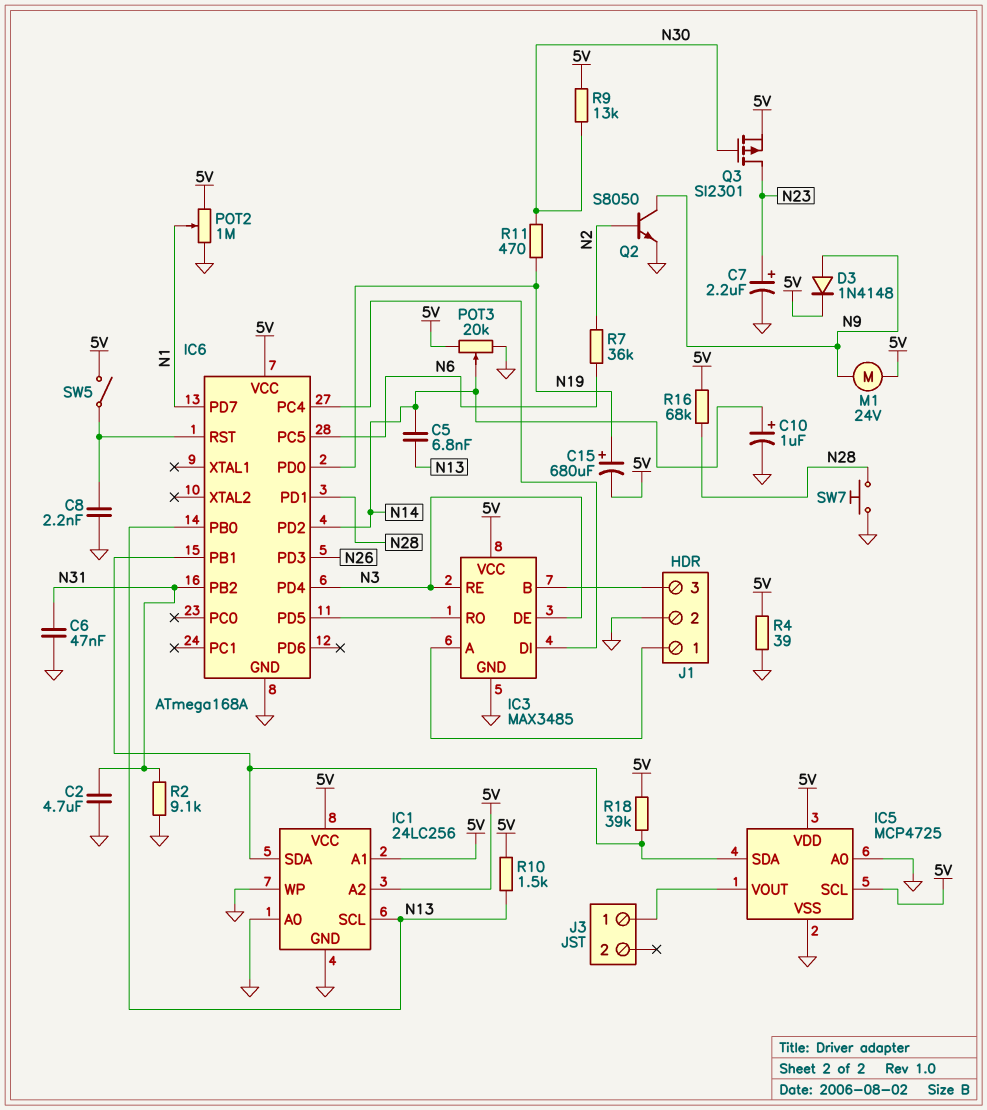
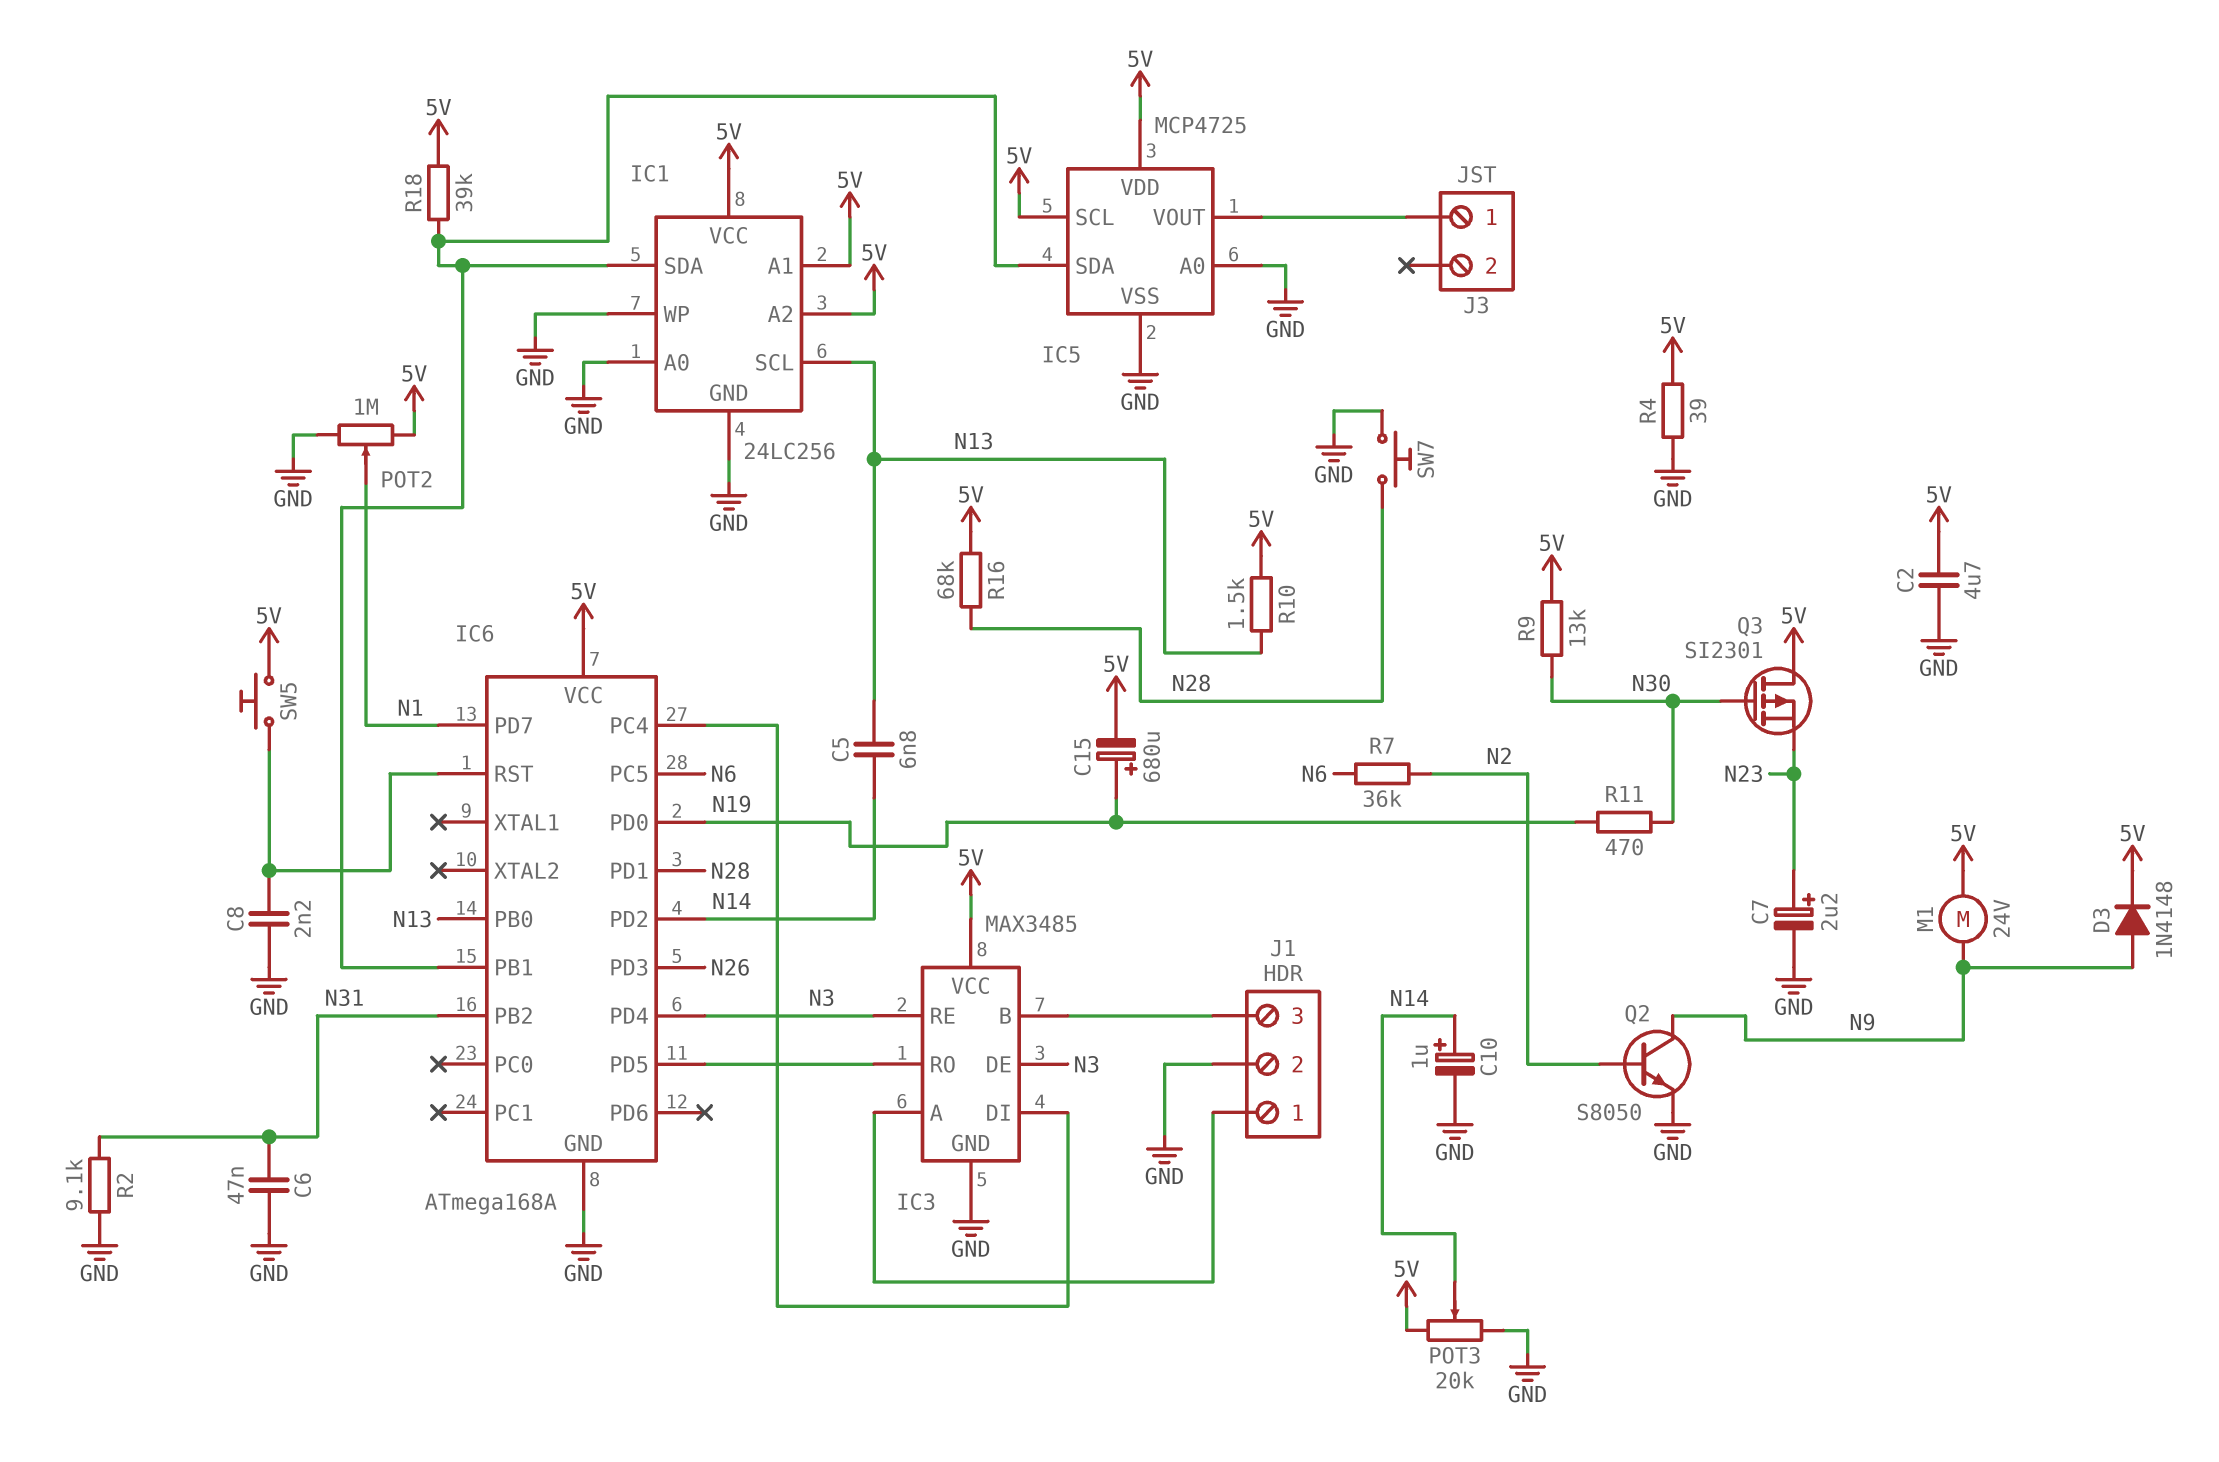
C2: 4.7uF (GND, N31) -> 4.7uF (5V, GND)
Q3: PMOS SI2301 (G N30, D N23, S 5V) -> PMOS SI2301 (G N30, D 5V, S N23)
SW5: switch (5V, IC6/RST) -> button (5V, IC6/RST)

